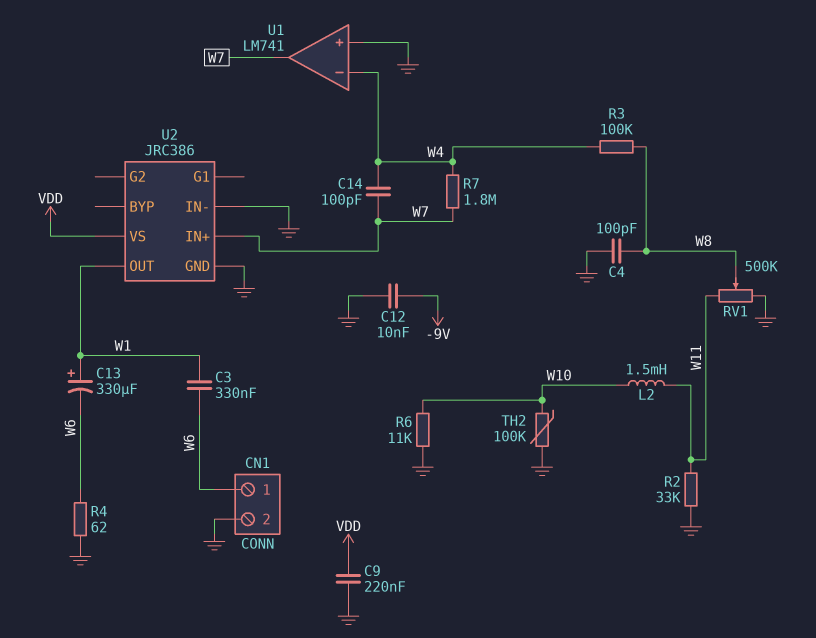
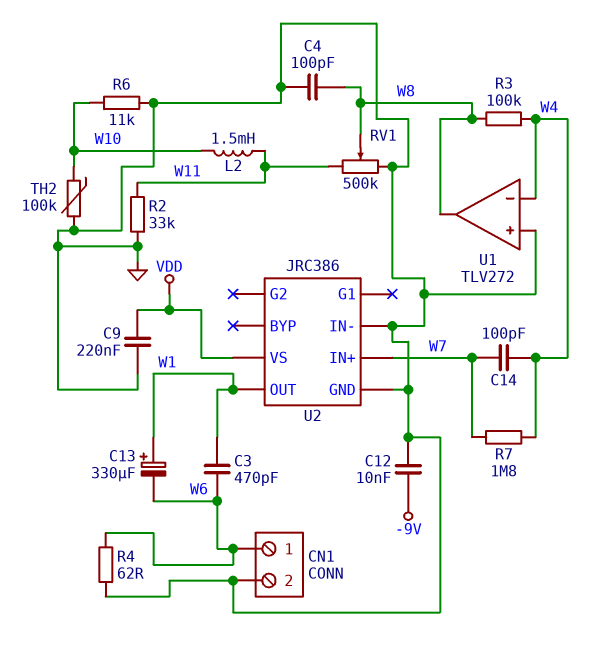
C3: 330nF (W1, W6) -> 470pF (W1, W6)
U1: LM741 -> TLV272
U1 pin out: W7 -> W8

